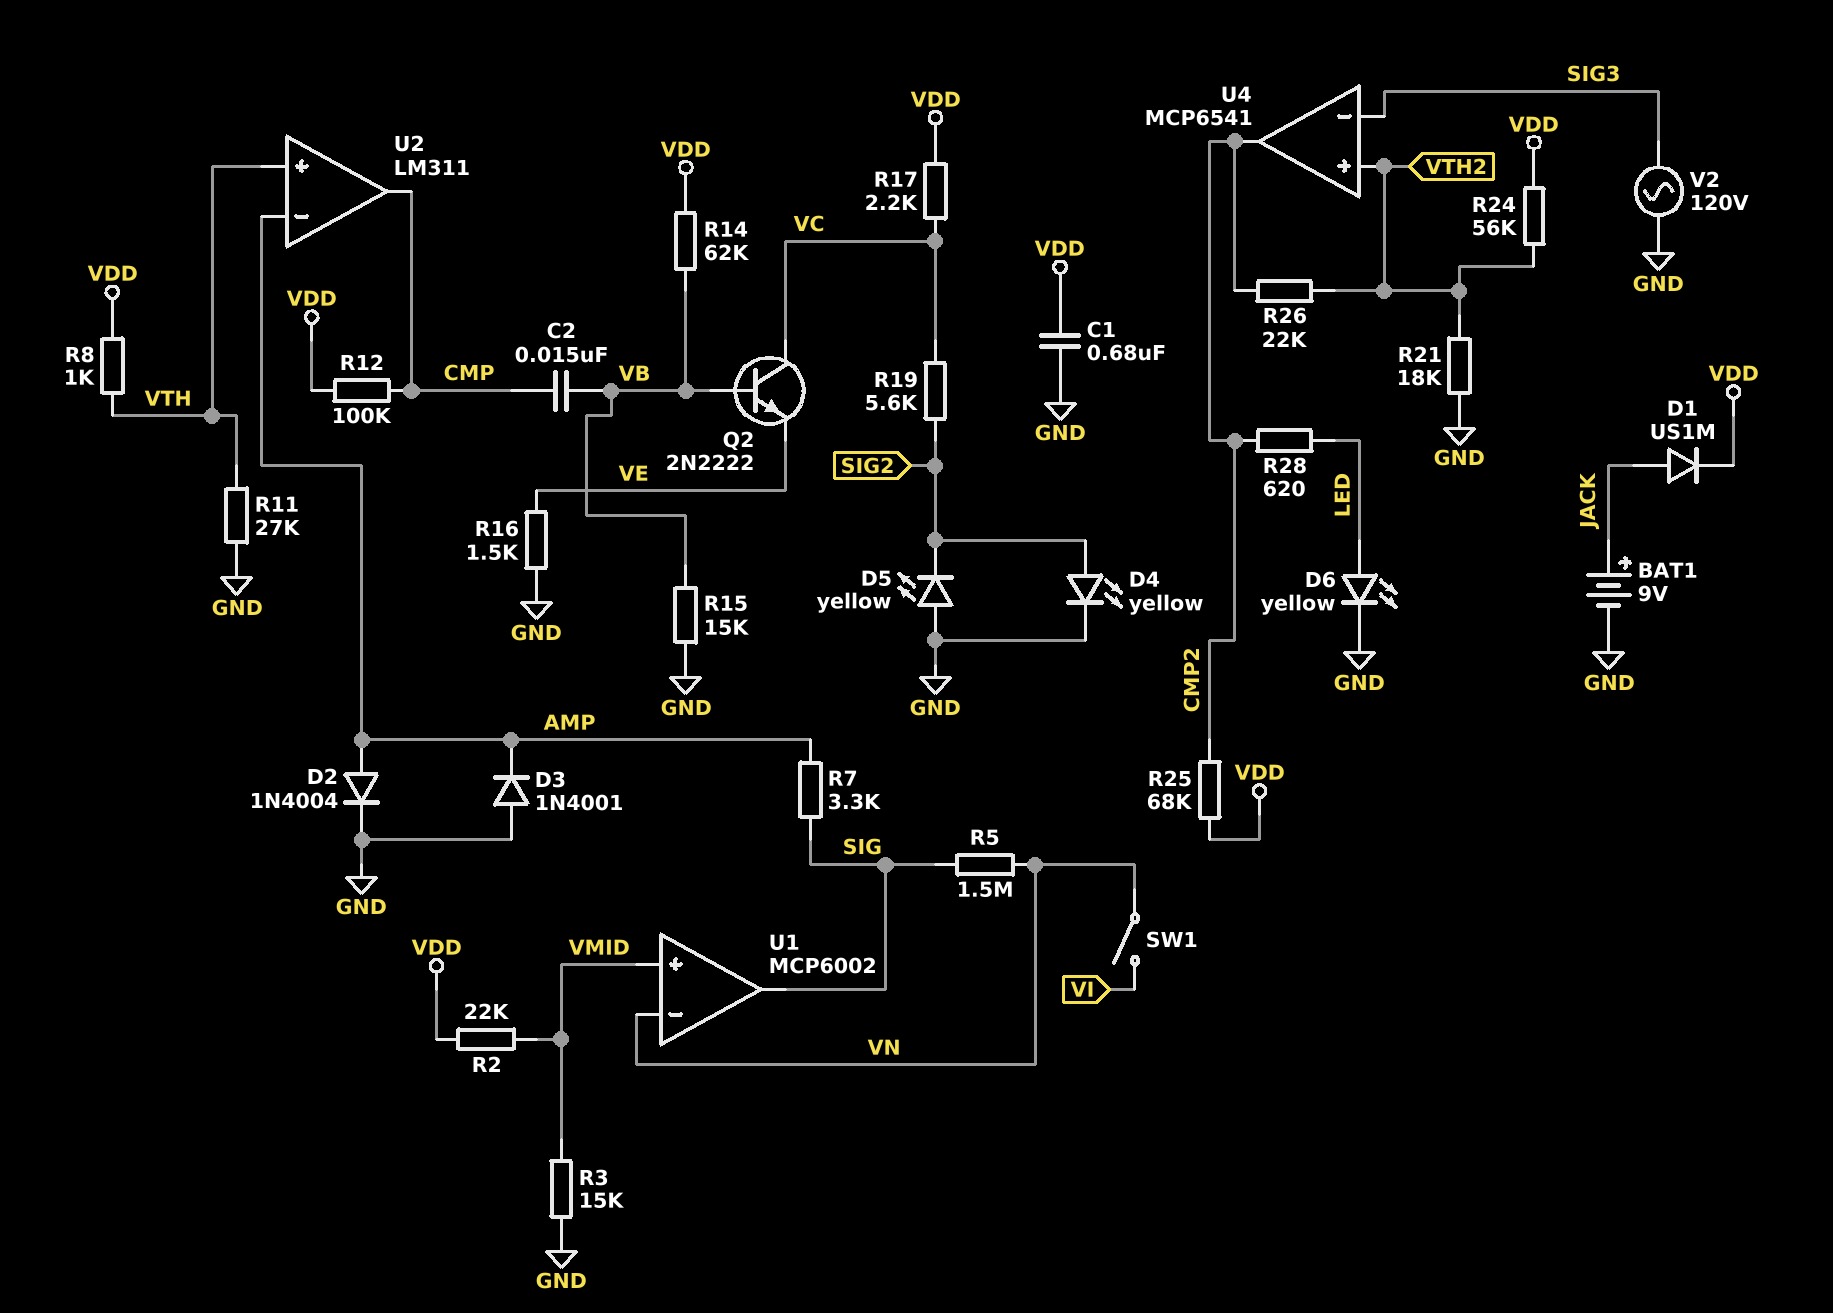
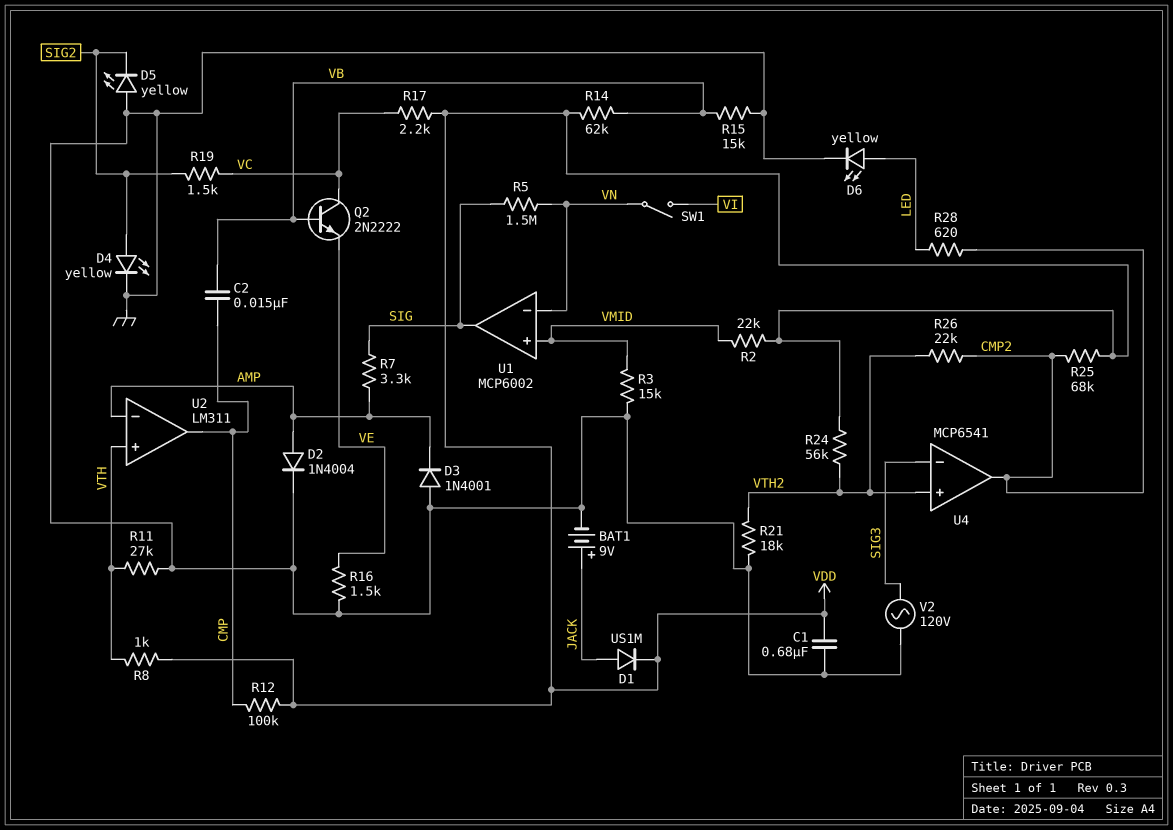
R19: 5.6k (SIG2, VC) -> 1.5k (SIG2, VC)

